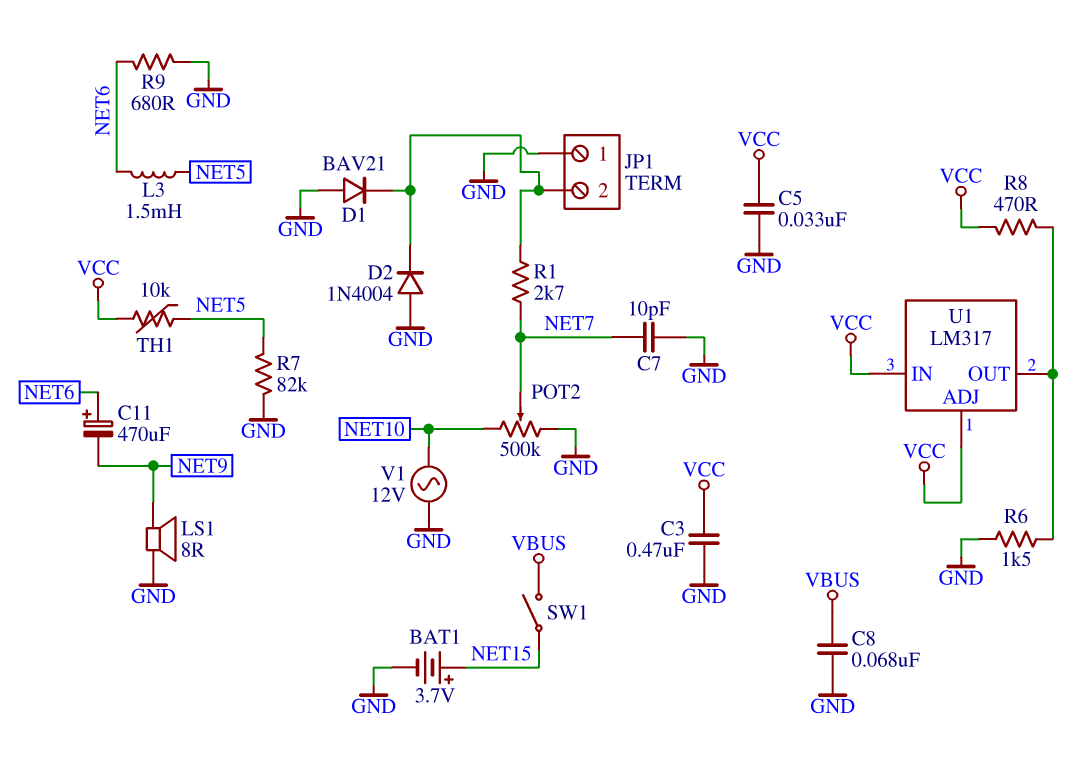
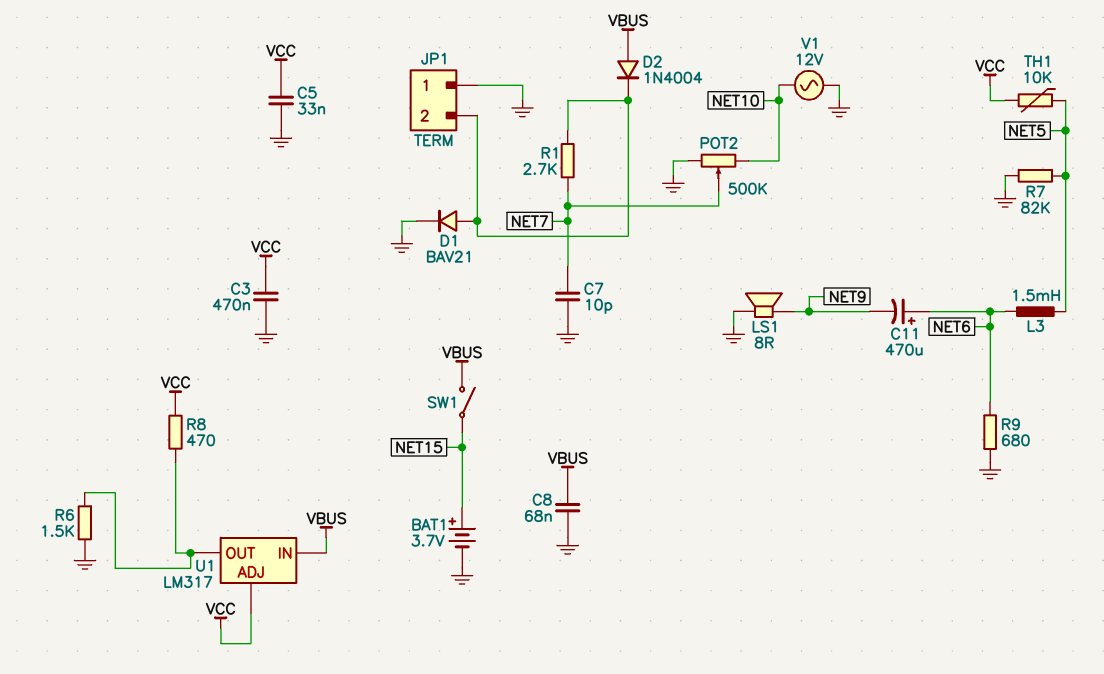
D1: diode BAV21 (A GND, K JP1/2) -> diode BAV21 (A JP1/2, K GND)
D2: diode 1N4004 (A GND, K JP1/2) -> diode 1N4004 (A VBUS, K JP1/2)
U1 pin IN: VCC -> VBUS

